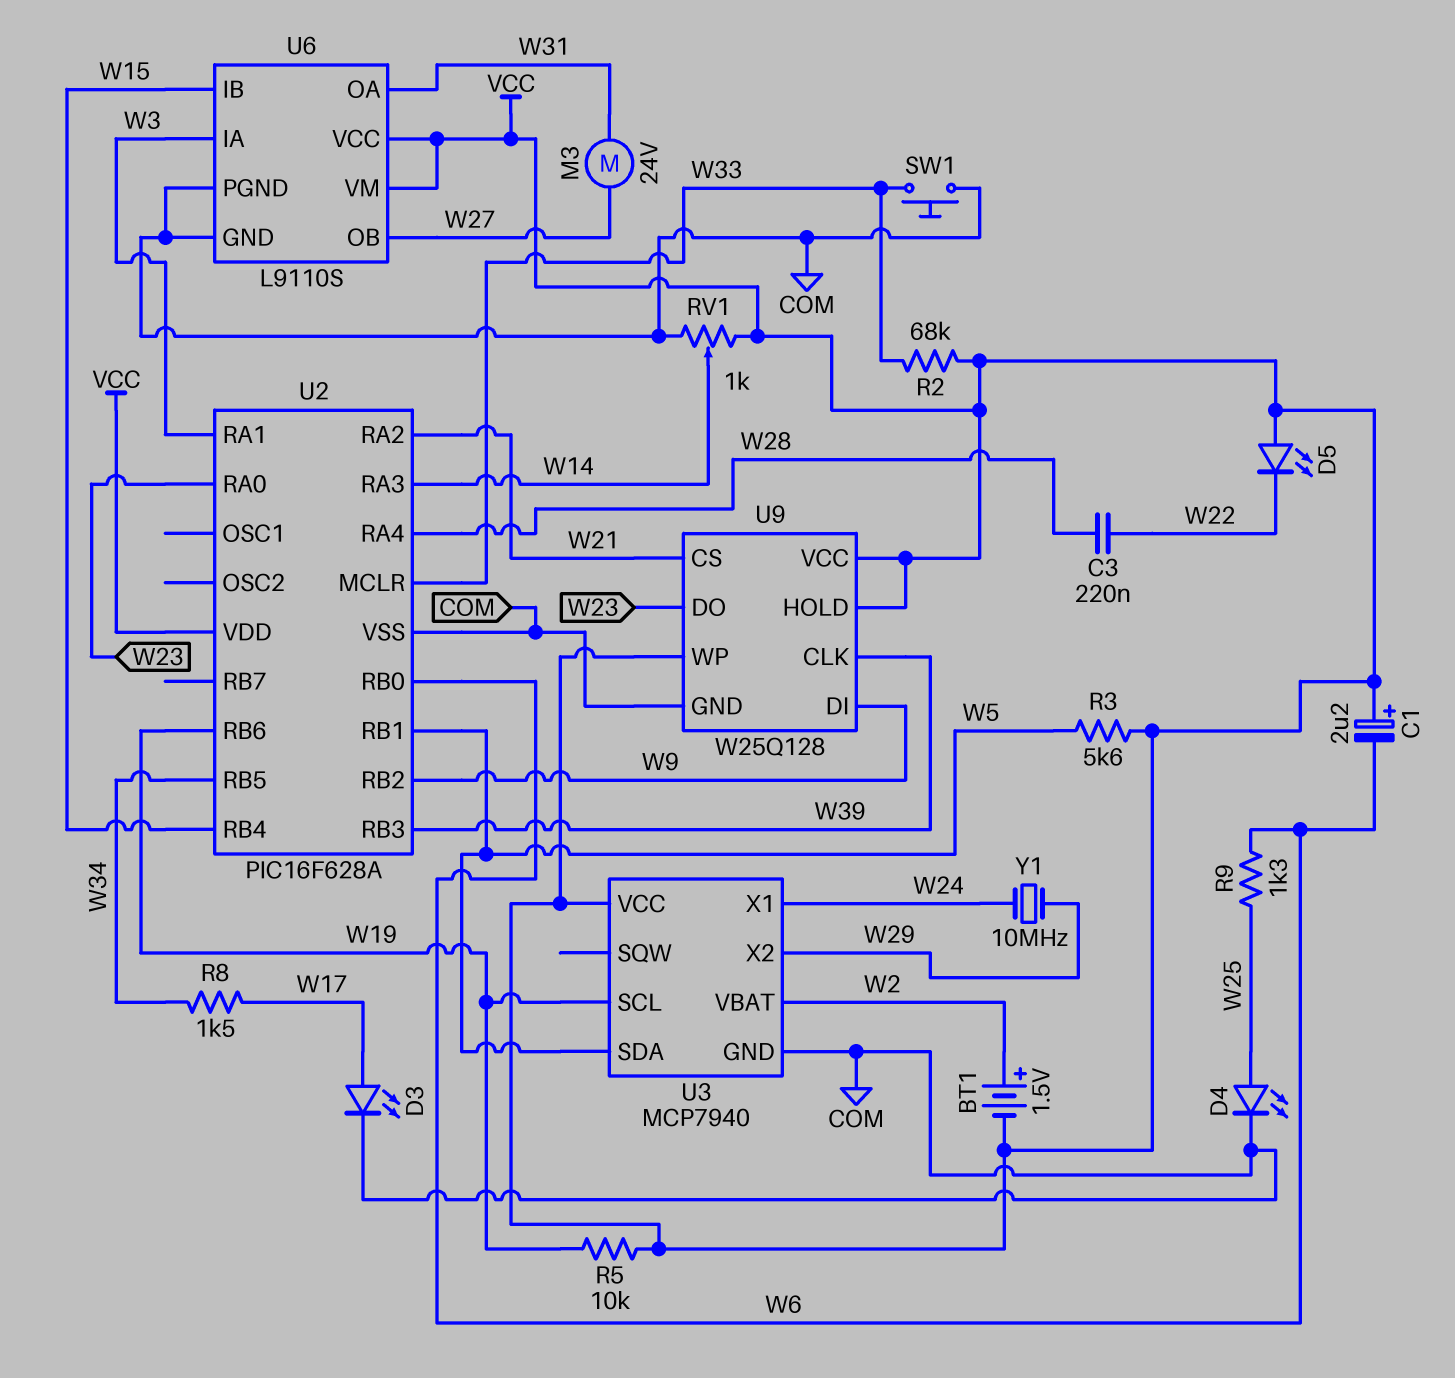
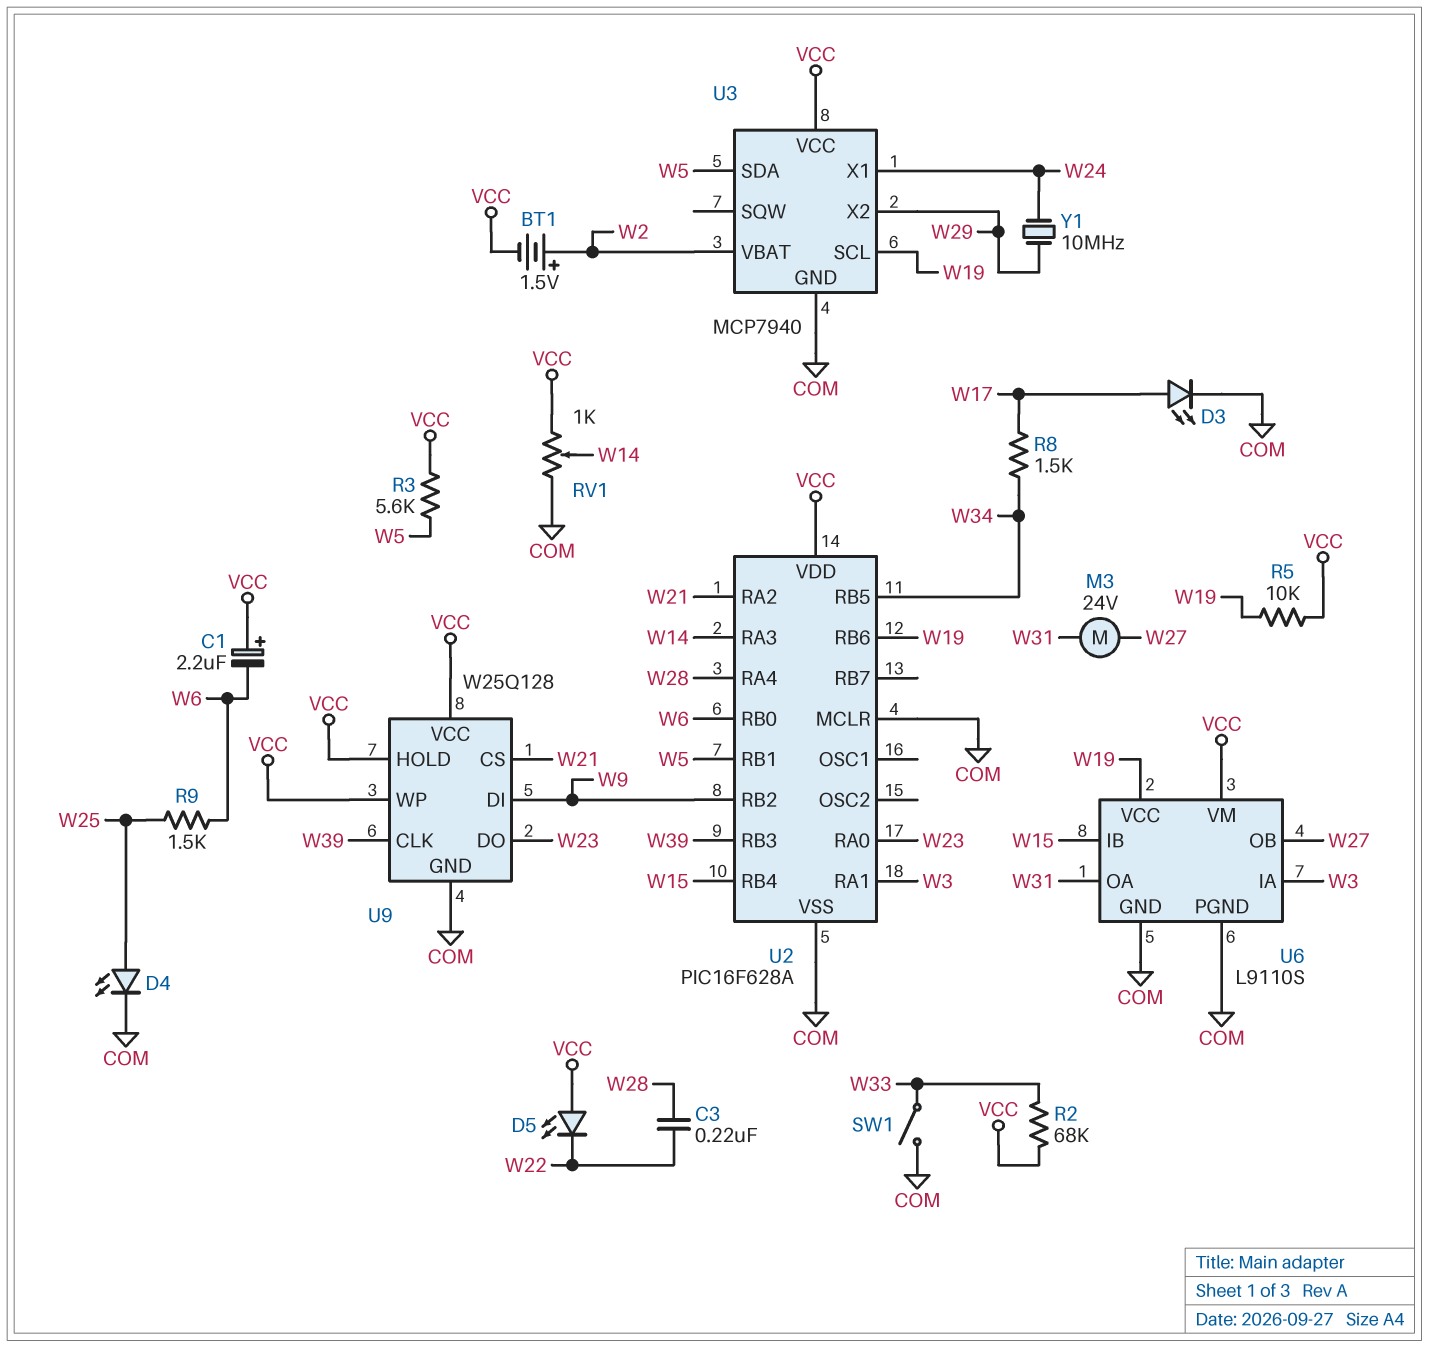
R9: 1.3k (W6, W25) -> 1.5k (W6, W25)
SW1: button (COM, W33) -> switch (COM, W33)
U2 pin MCLR: W33 -> COM
U6 pin VCC: VCC -> W19

